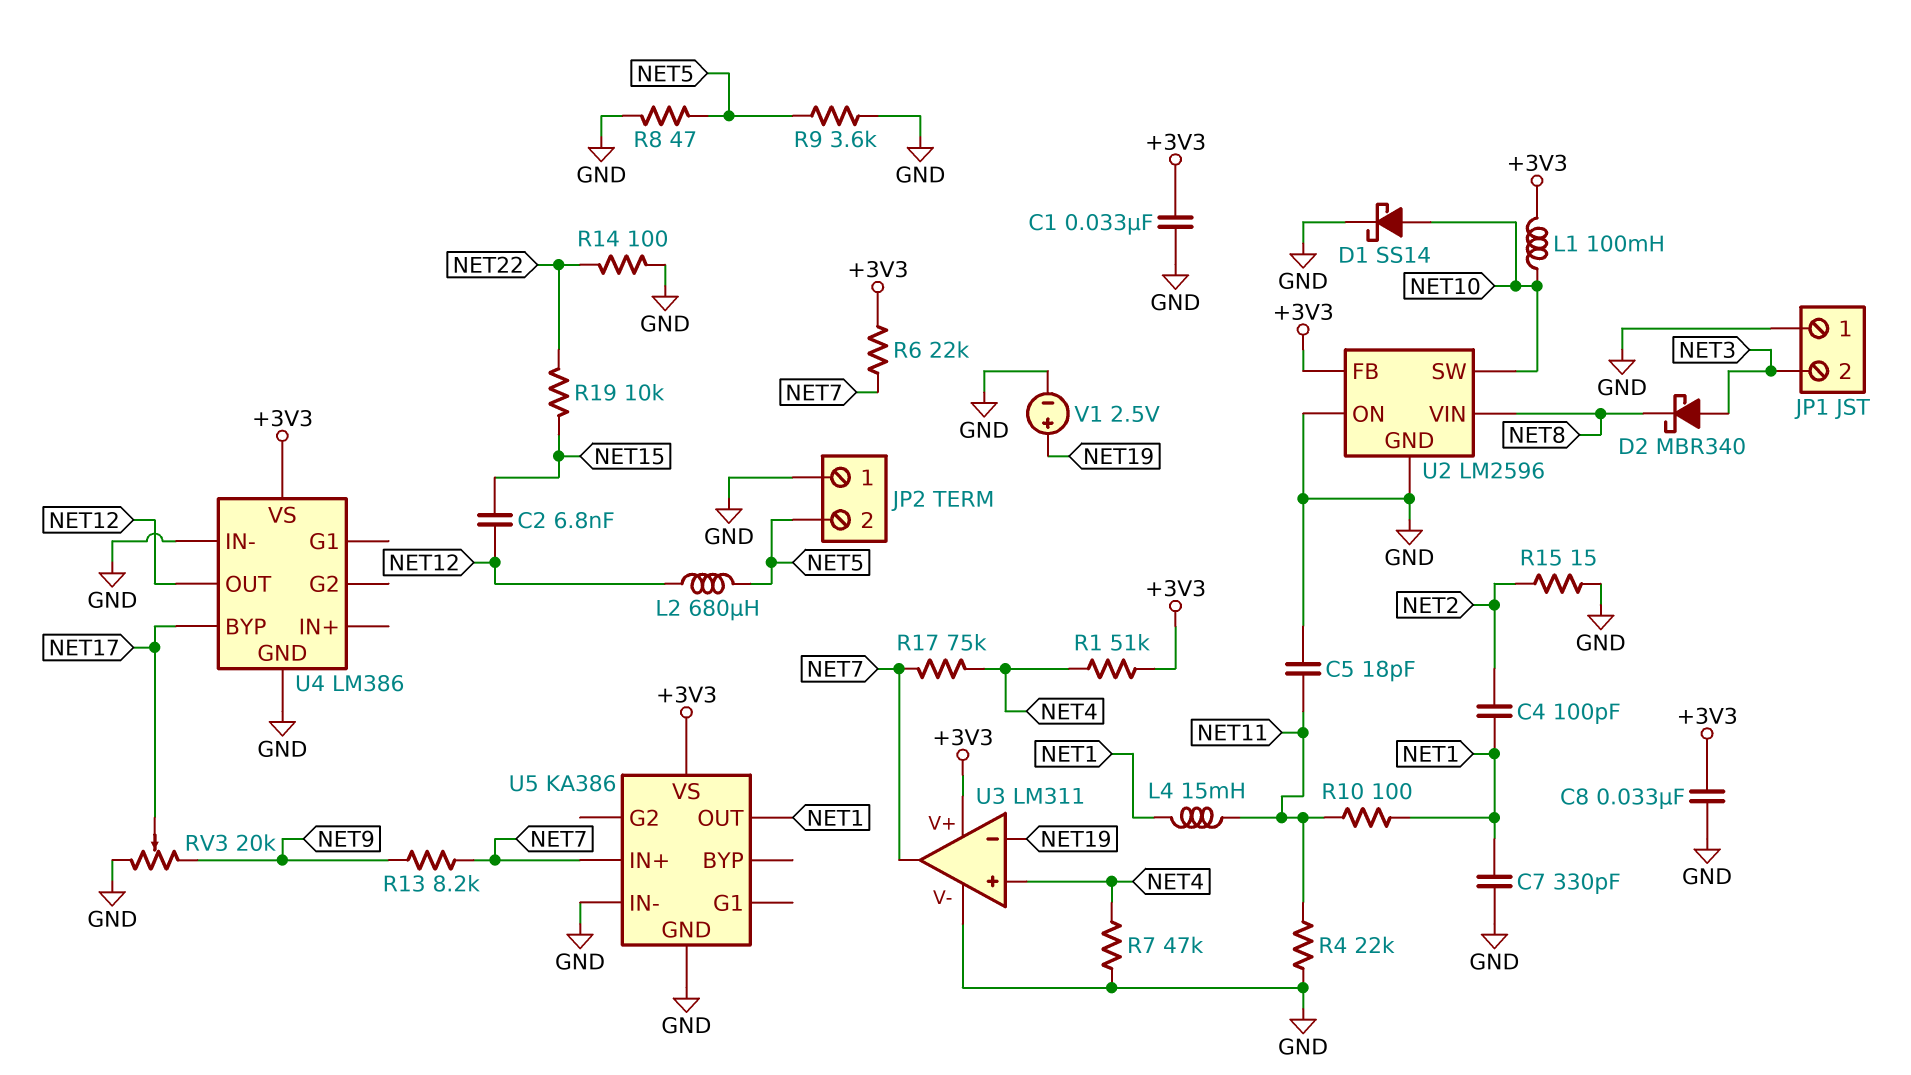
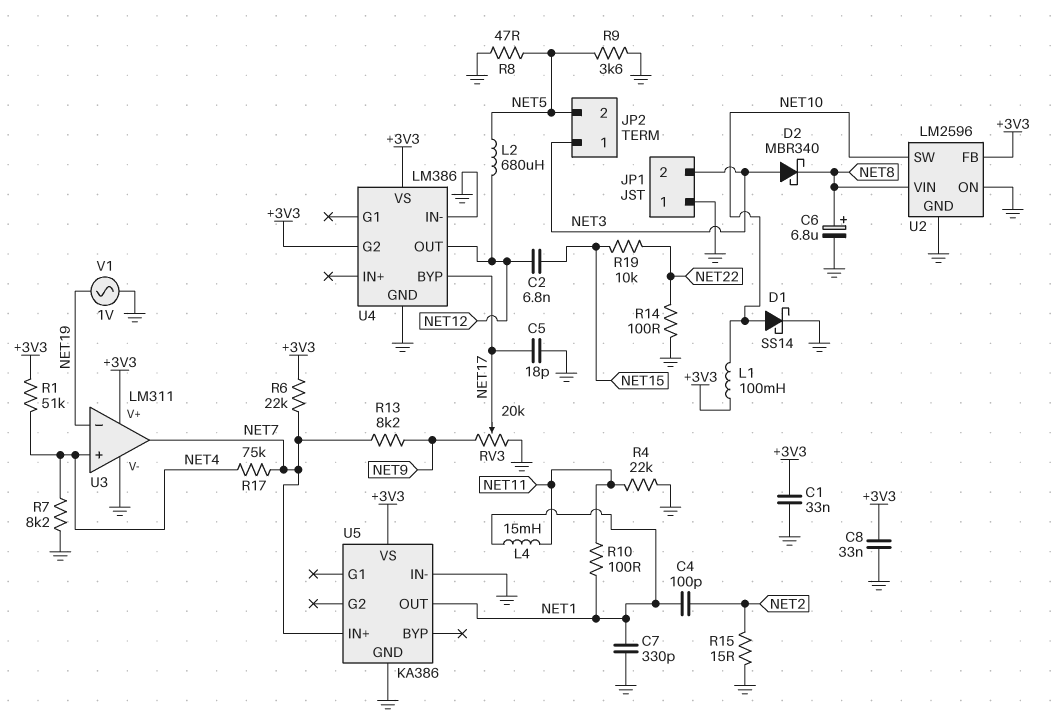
C5: 18pF (GND, NET11) -> 18pF (GND, NET17)
C6: none -> 6.8uF (plus NET8, minus GND)
JP2 pin 1: GND -> NET3
R7: 47k (GND, NET4) -> 8.2k (GND, NET4)
U4 pin G2: none -> +3V3
V1: 2.5V (plus NET19, minus GND) -> AC 1V (GND, NET19)

